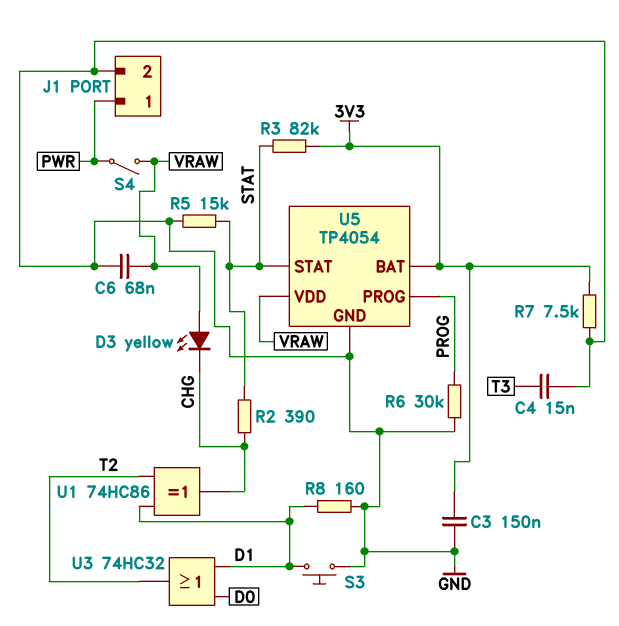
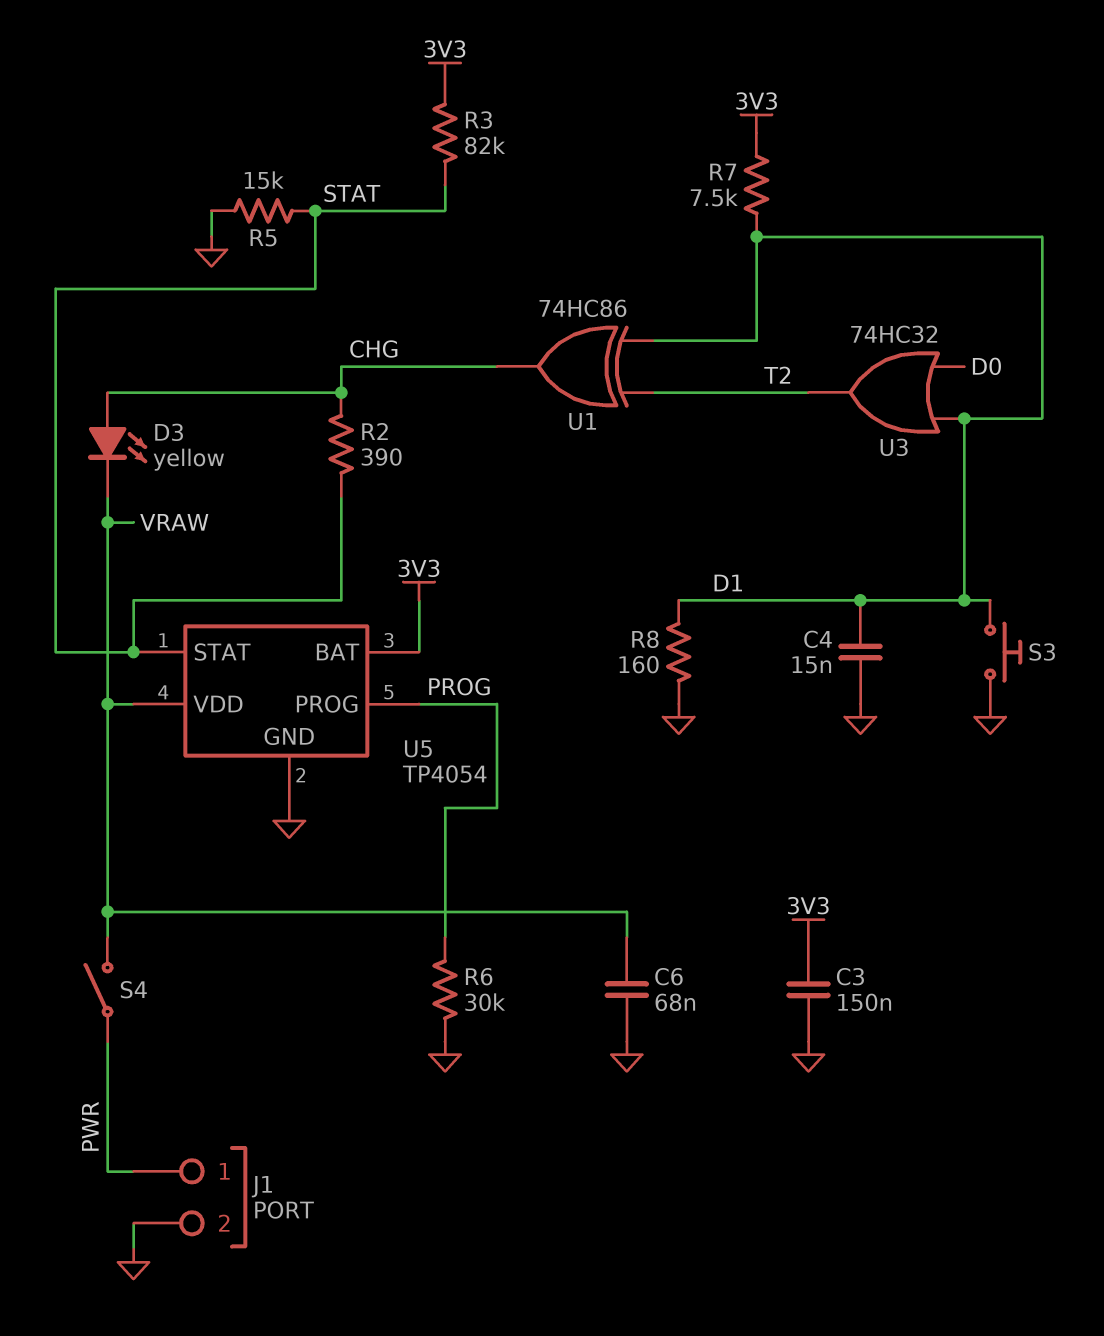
C4: 15nF (GND, T3) -> 15nF (D1, GND)
D3: LED yellow (A VRAW, K CHG) -> LED yellow (A CHG, K VRAW)
R7: 7.5k (3V3, GND) -> 7.5k (3V3, D1)

